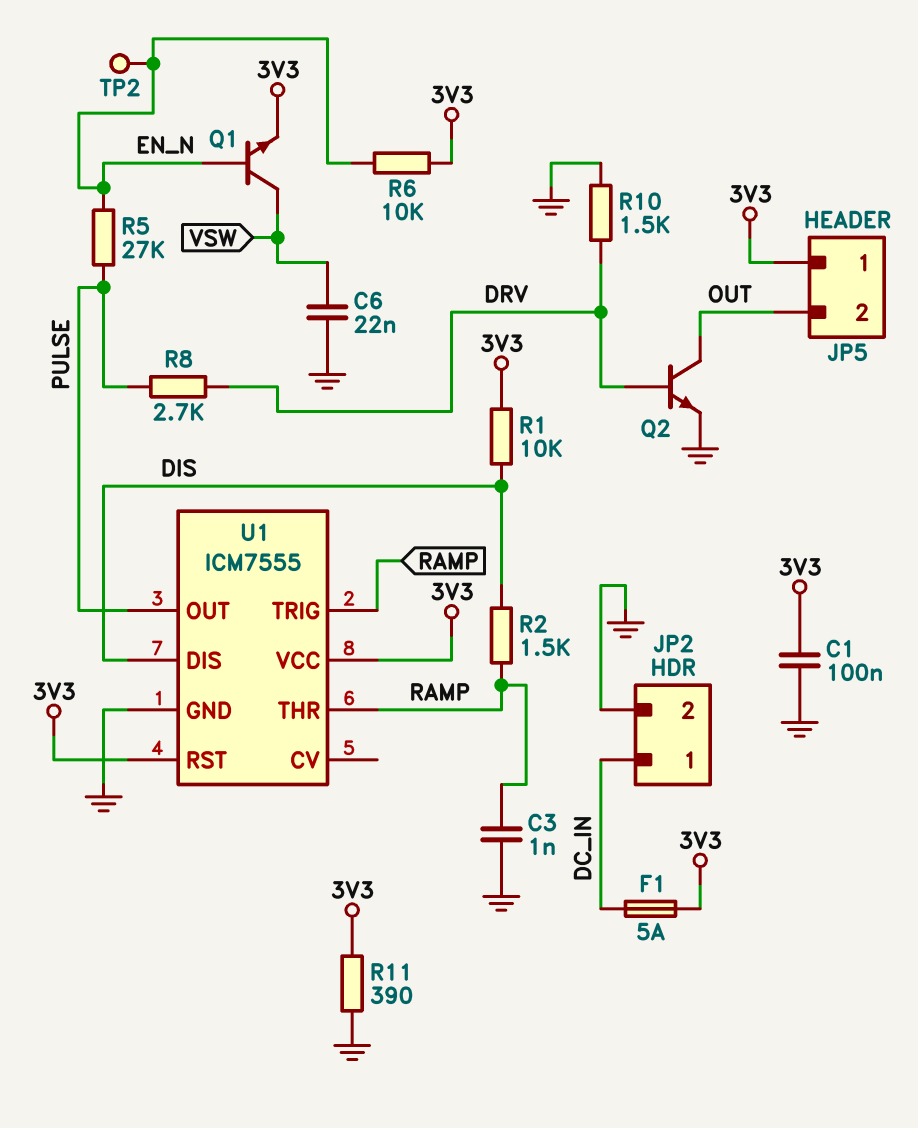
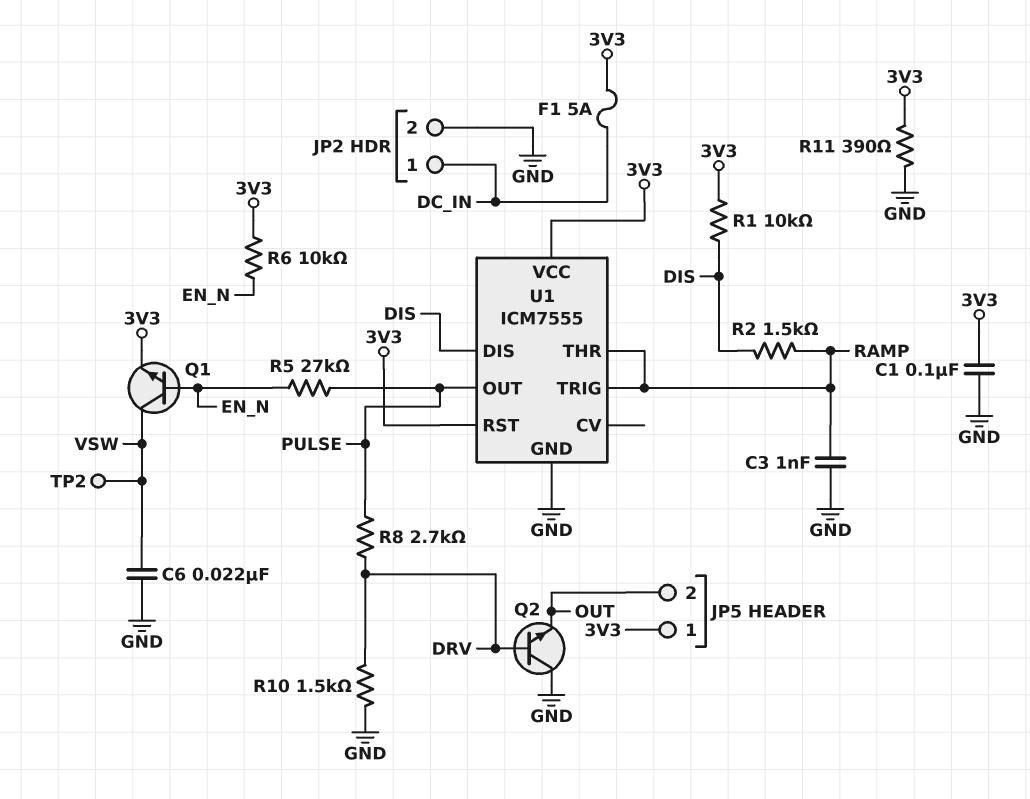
Q2: NPN (B DRV, C OUT, E GND) -> NPN (B DRV, C GND, E OUT)
TP2: test point (EN_N) -> test point (VSW)

